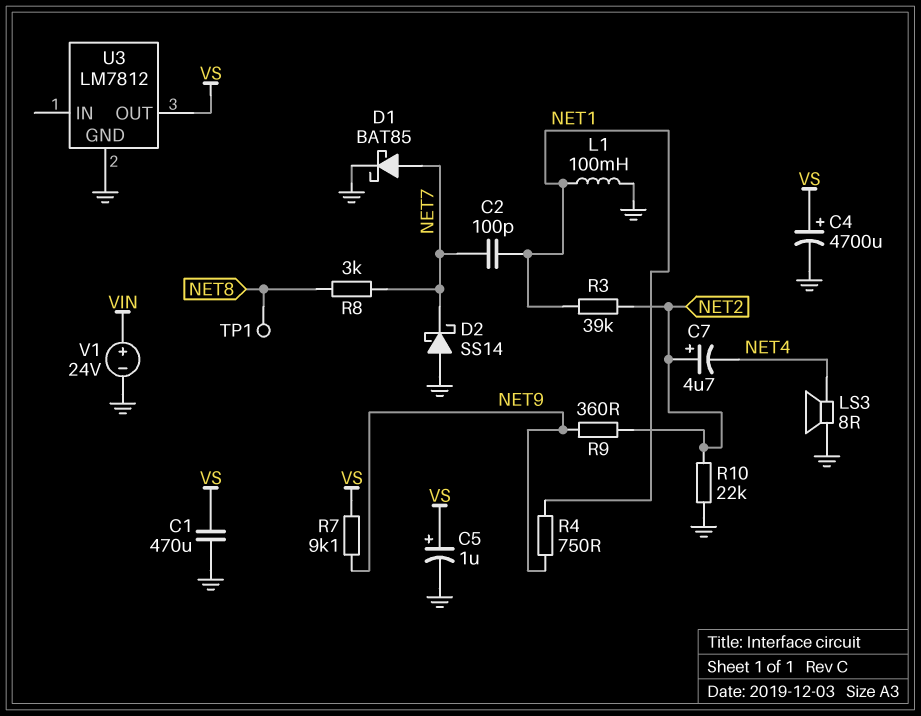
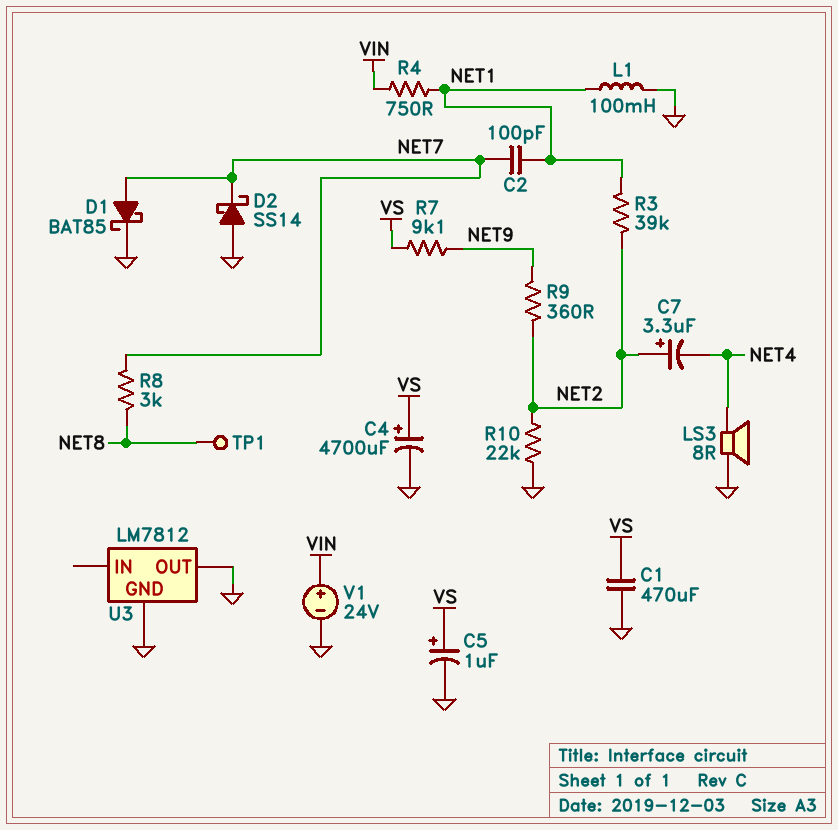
C7: 4.7uF (plus NET2, minus NET4) -> 3.3uF (plus NET2, minus NET4)
R4: 750 (NET1, NET9) -> 750 (NET1, VIN)
U3 pin OUT: VS -> GND

